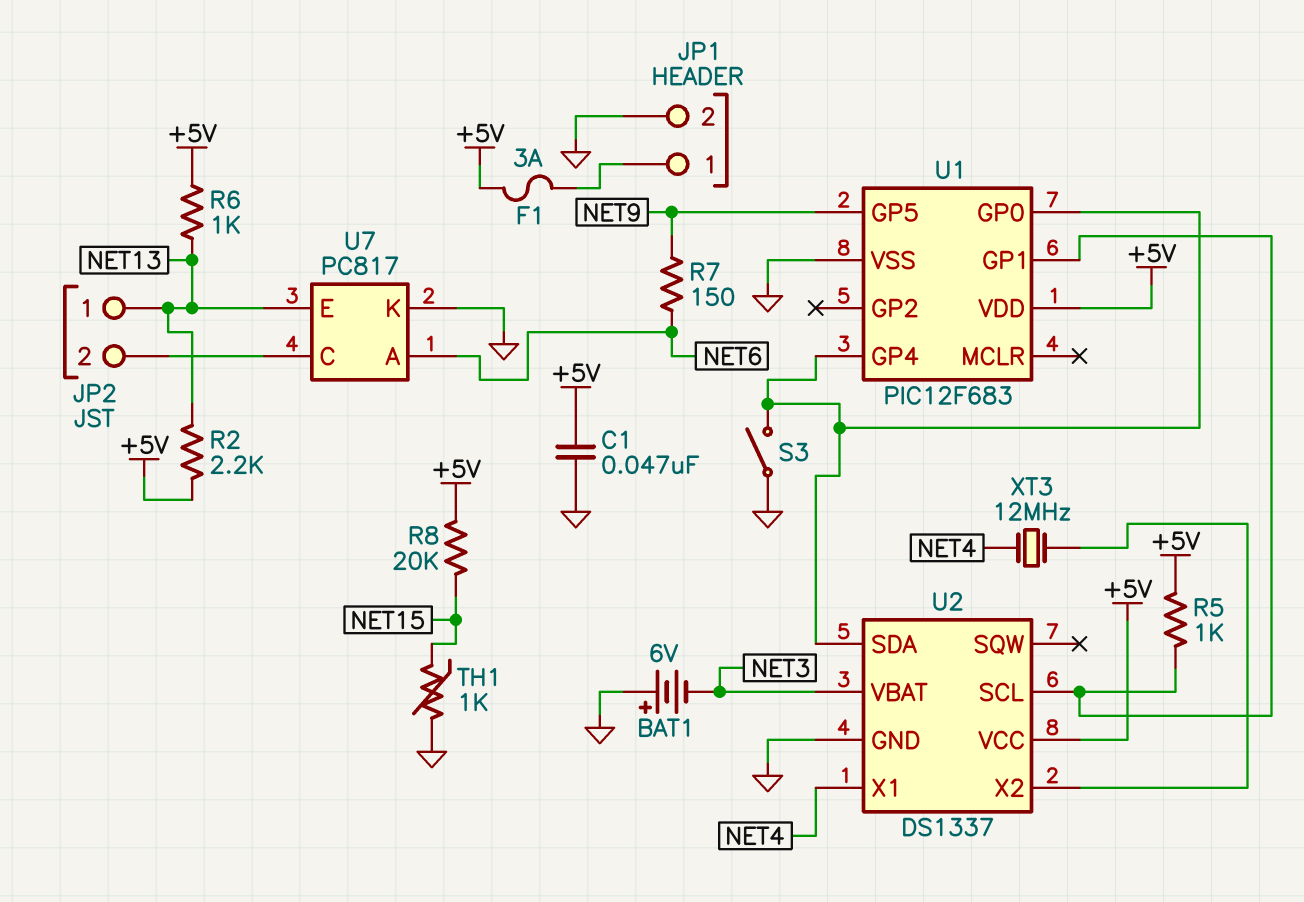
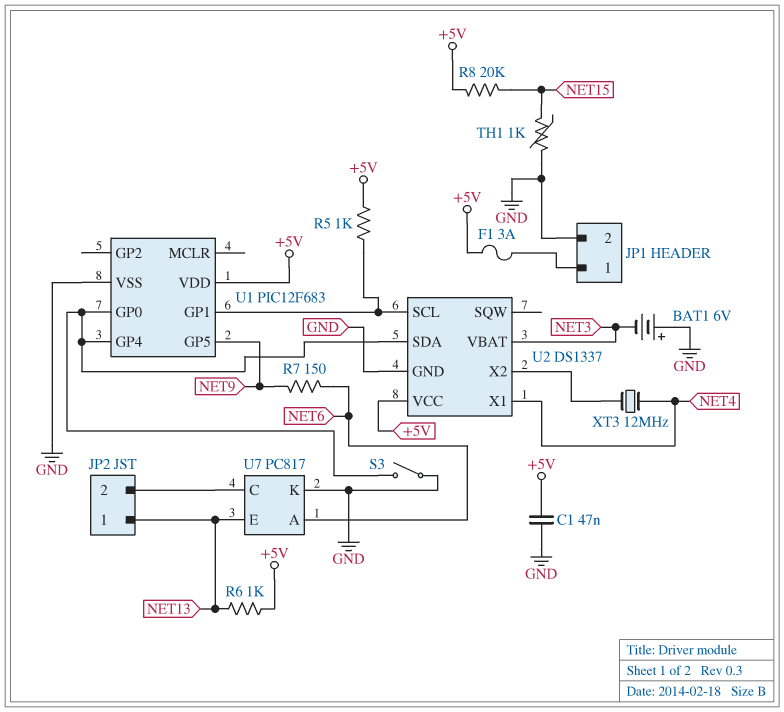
R2: 2.2k (+5V, NET13) -> none

